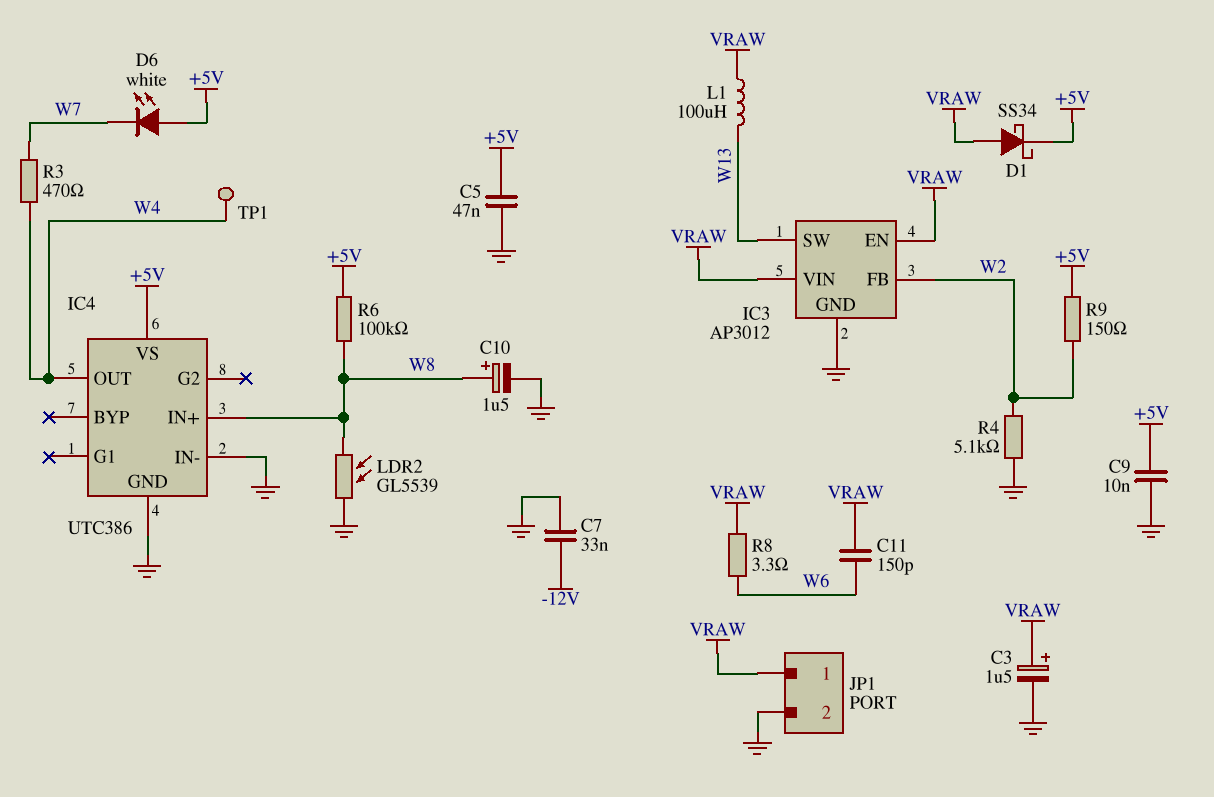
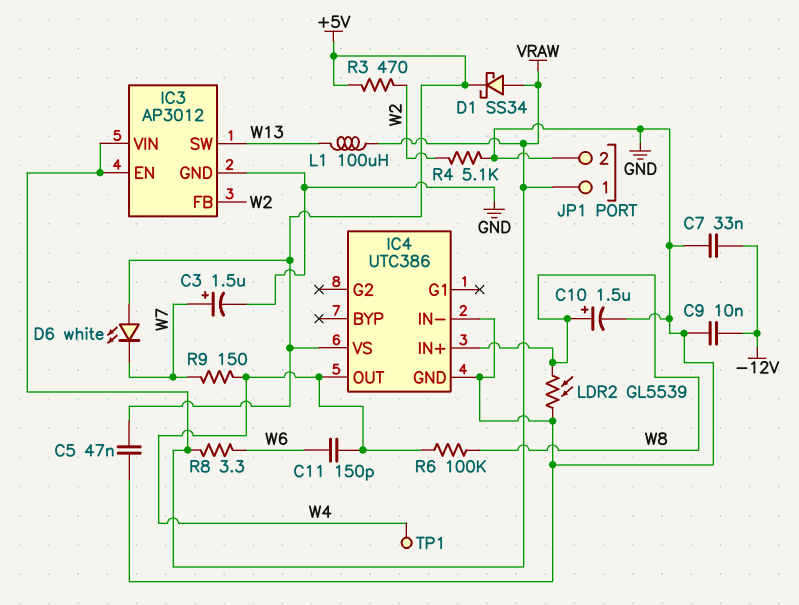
C3: 1.5uF (plus VRAW, minus GND) -> 1.5uF (plus W7, minus GND)
C9: 10nF (+5V, GND) -> 10nF (-12V, GND)
C11: 150pF (VRAW, W6) -> 150pF (W4, W6)
R3: 470 (W4, W7) -> 470 (+5V, W2)
R6: 100k (+5V, W8) -> 100k (W4, W8)
R9: 150 (+5V, W2) -> 150 (W4, W7)

